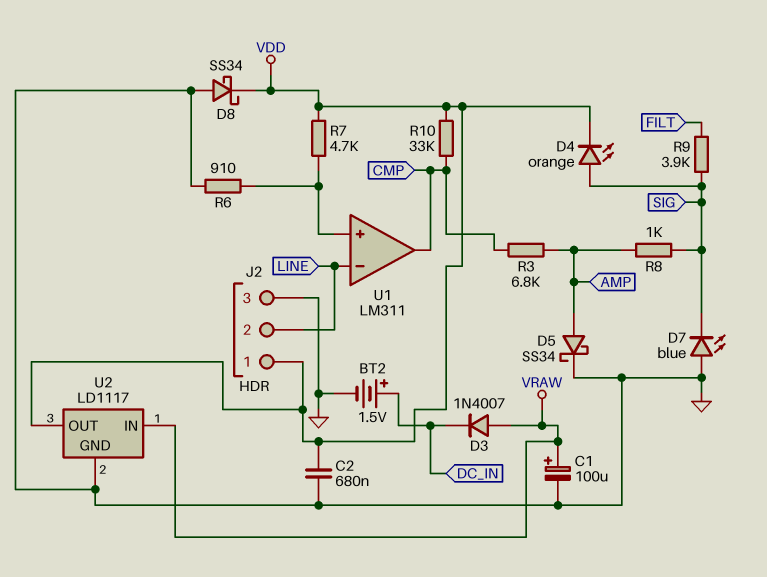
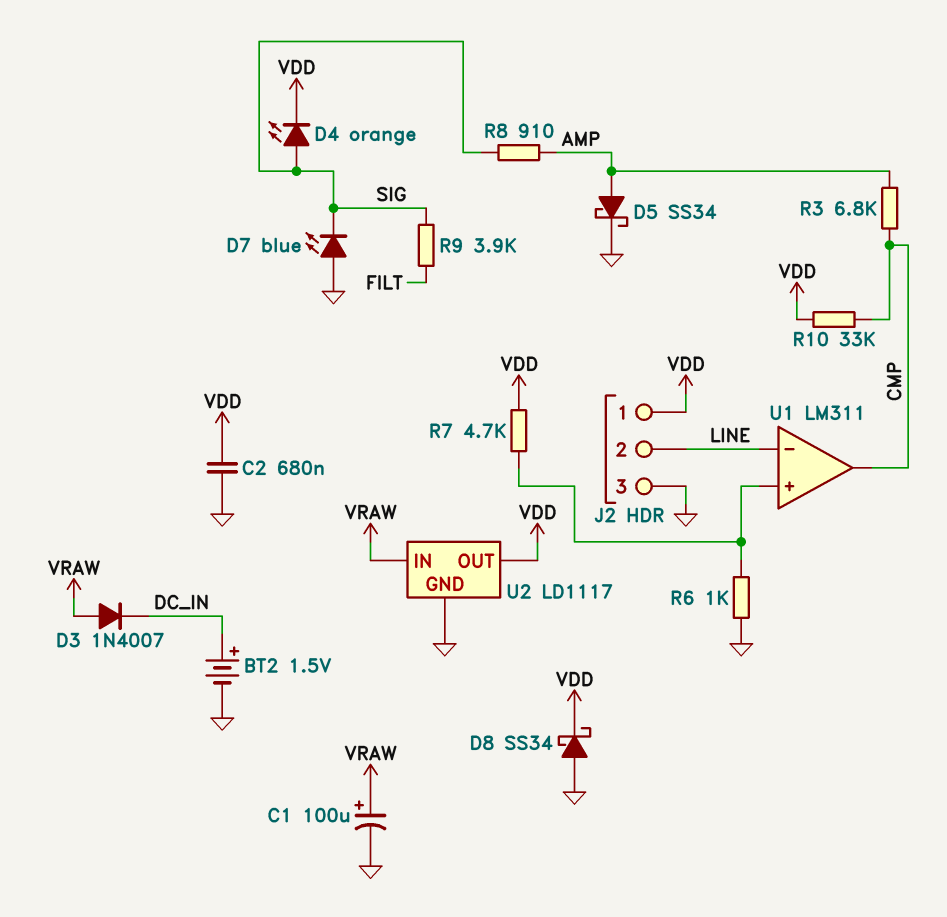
R6: 910 (GND, U1/in+) -> 1k (GND, U1/in+)
R8: 1k (AMP, SIG) -> 910 (AMP, SIG)

